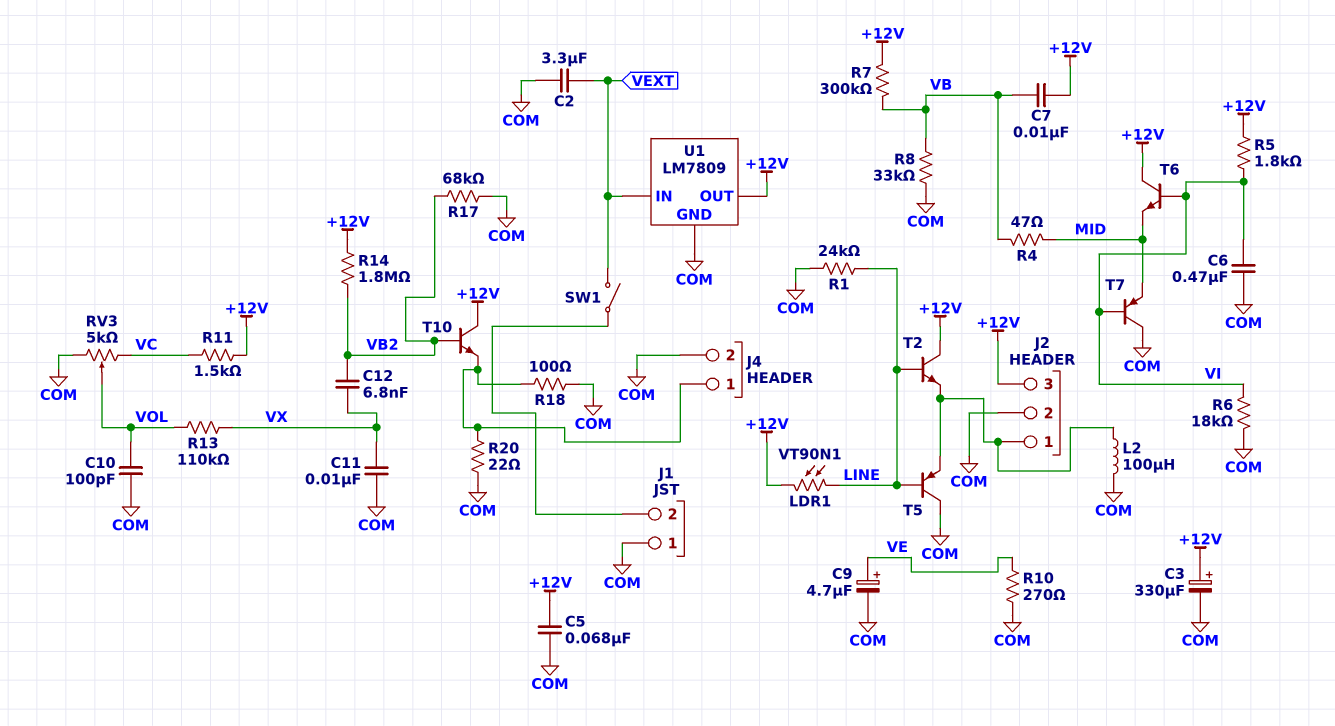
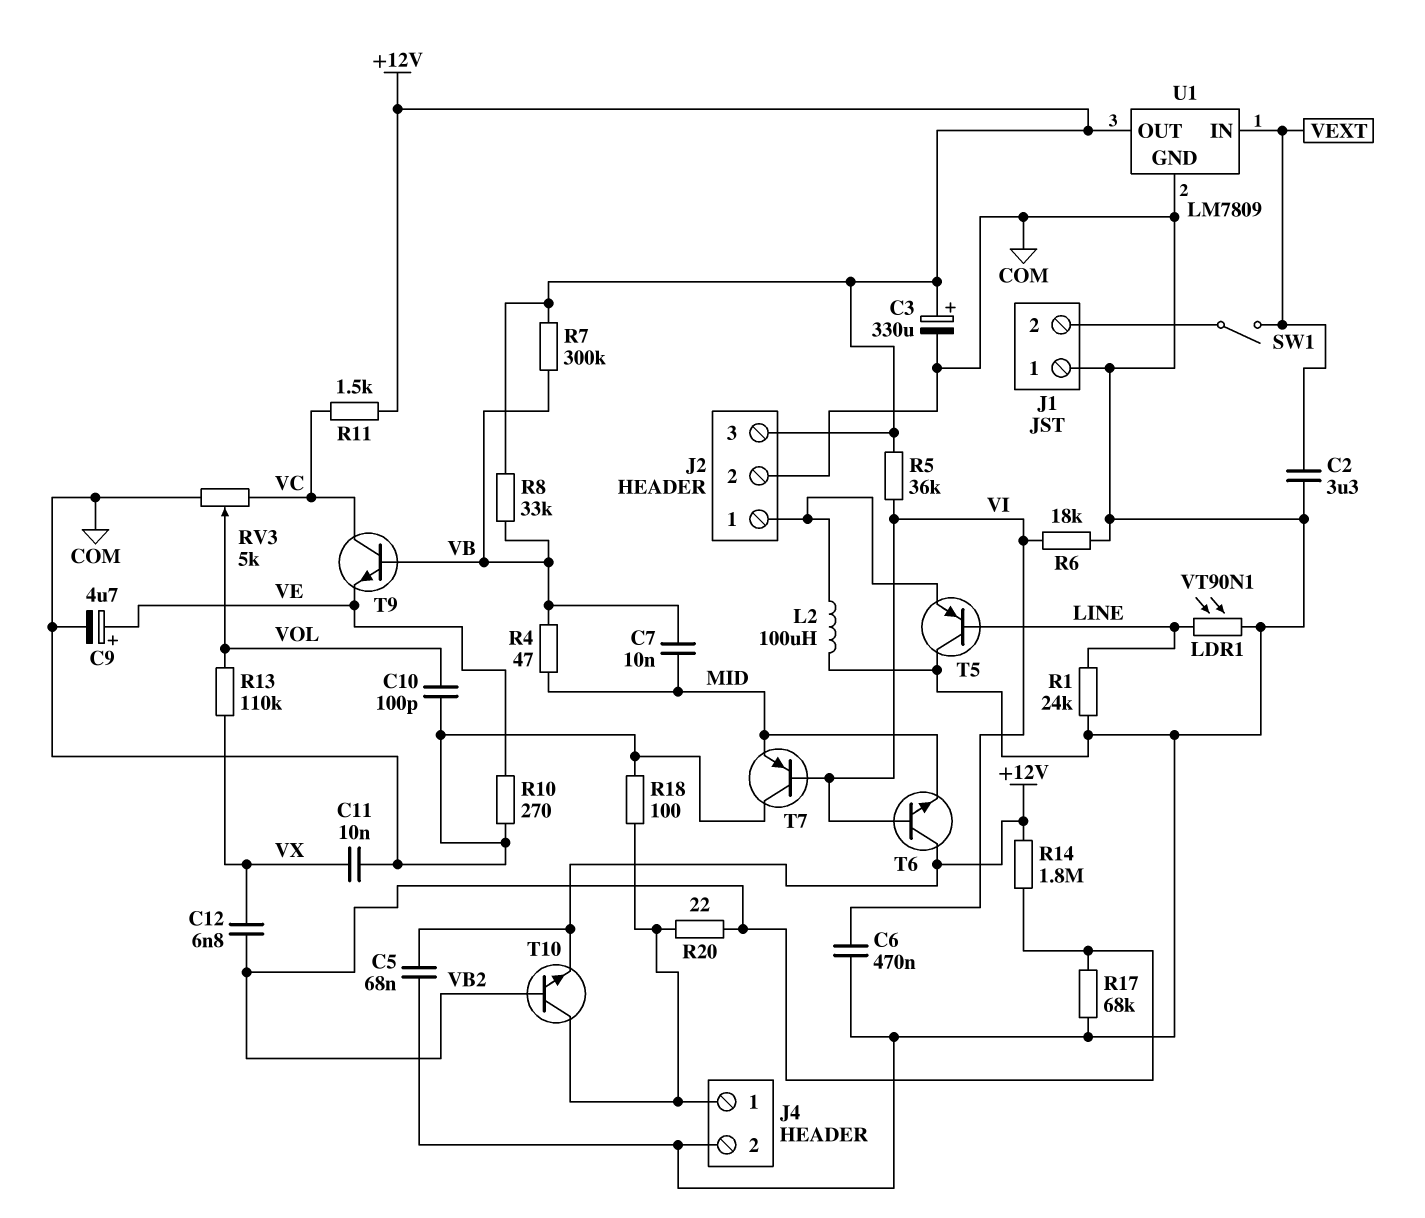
C7: 10nF (+12V, VB) -> 10nF (MID, VB)
LDR1: VT90N1 (+12V, LINE) -> VT90N1 (COM, LINE)
R5: 1.8k (+12V, VI) -> 36k (+12V, VI)
R8: 33k (COM, VB) -> 33k (+12V, VB)
R20: 22 (COM, J4/1) -> 22 (J4/1, VB2)
T2: NPN (B LINE, C +12V, E J2/1) -> none
T9: none -> NPN (B VB, C VC, E VE)
T10: NPN (B VB2, C +12V, E J4/1) -> NPN (B VB2, C J4/1, E +12V)

